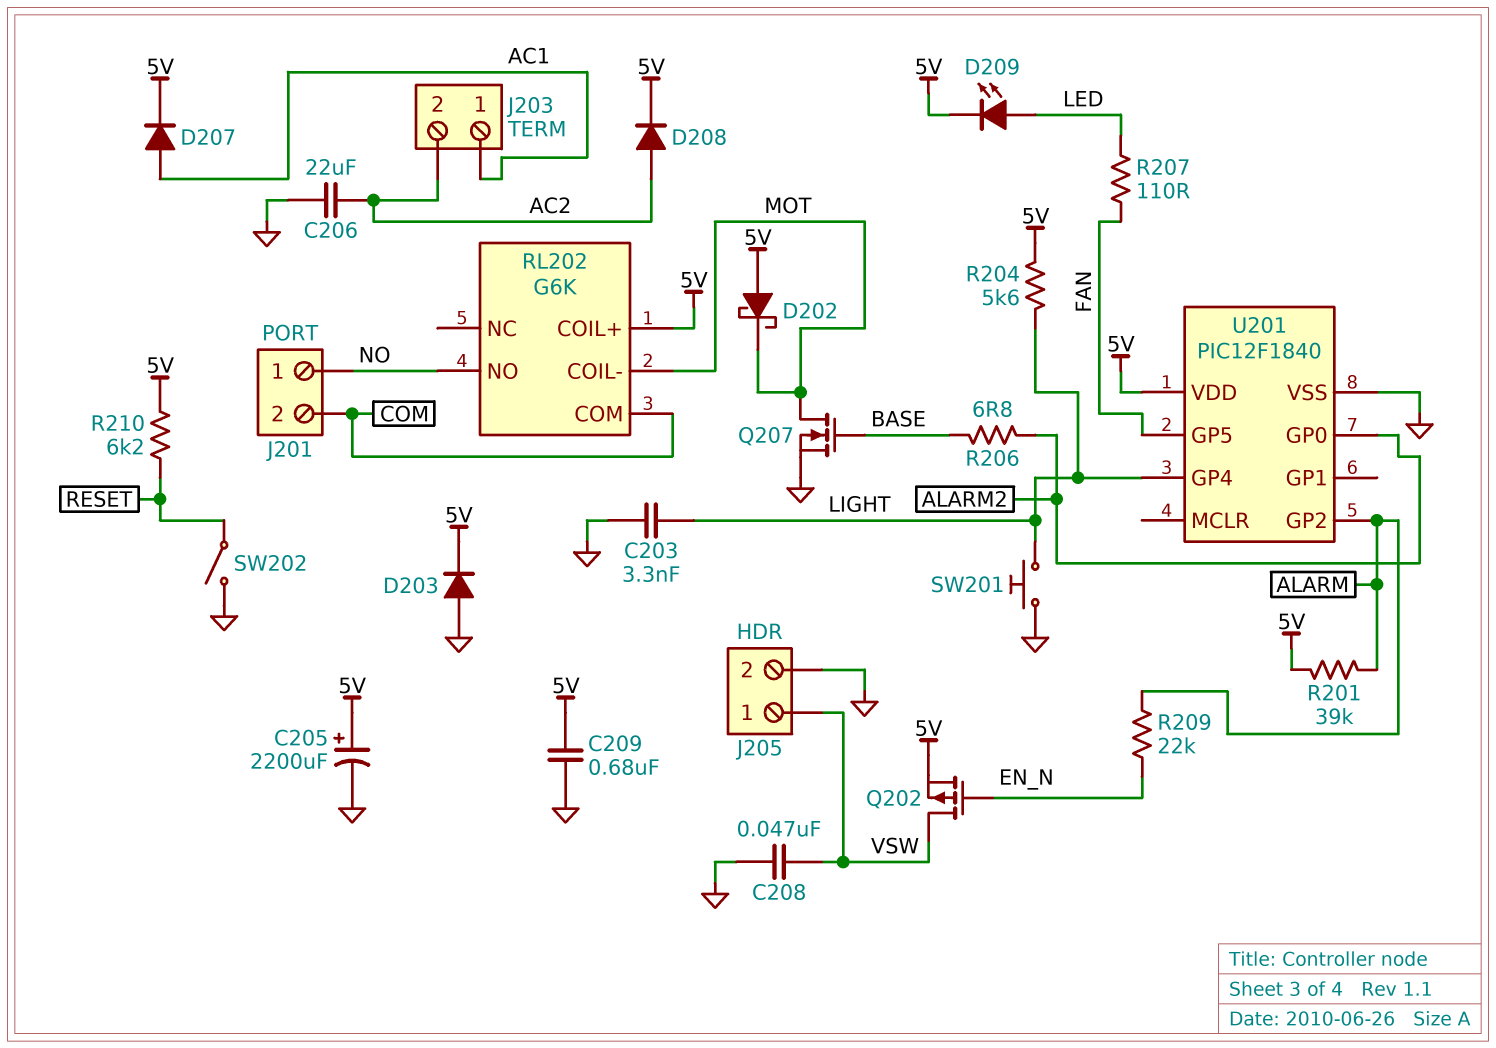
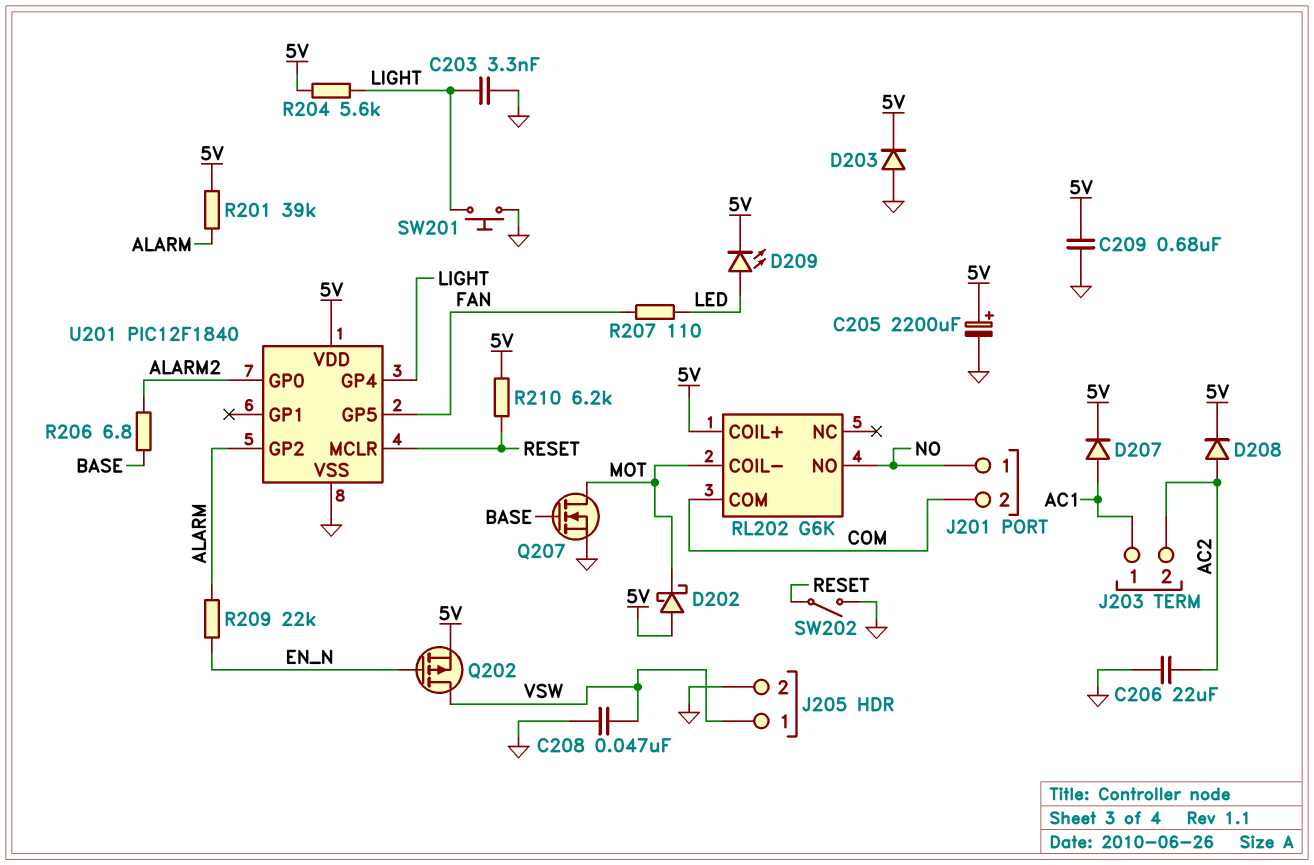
U201 pin MCLR: none -> RESET

